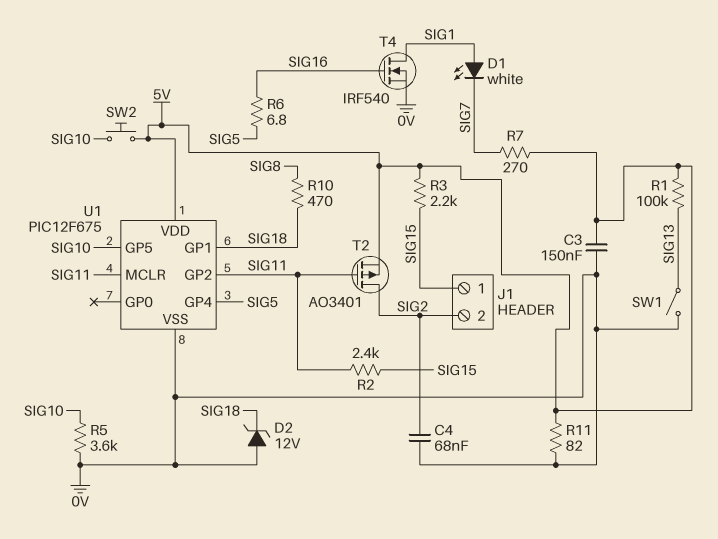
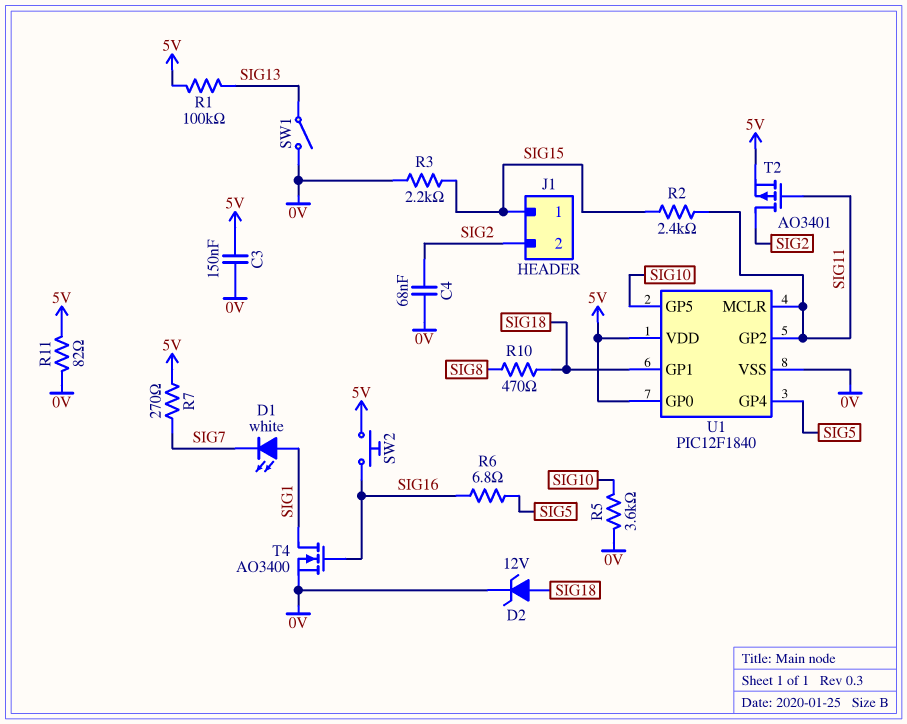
D2: zener 12V (A 0V, K SIG18) -> zener 12V (A SIG18, K 0V)
R3: 2.2k (5V, SIG15) -> 2.2k (0V, SIG15)
SW2: button (5V, SIG10) -> button (5V, SIG16)
T4: NMOS IRF540 (G SIG16, D SIG1, S 0V) -> NMOS AO3400 (G SIG16, D SIG1, S 0V)
U1: PIC12F675 -> PIC12F1840
U1 pin GP0: none -> 5V

